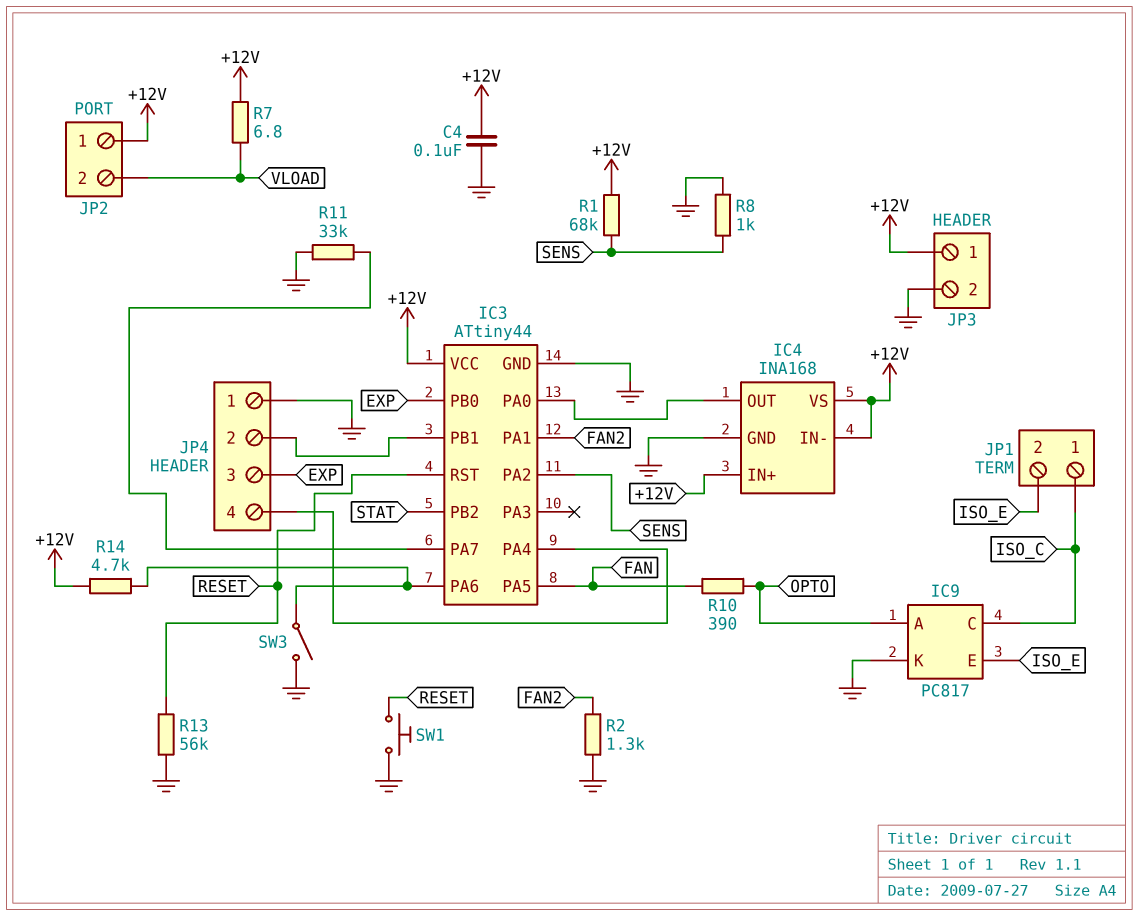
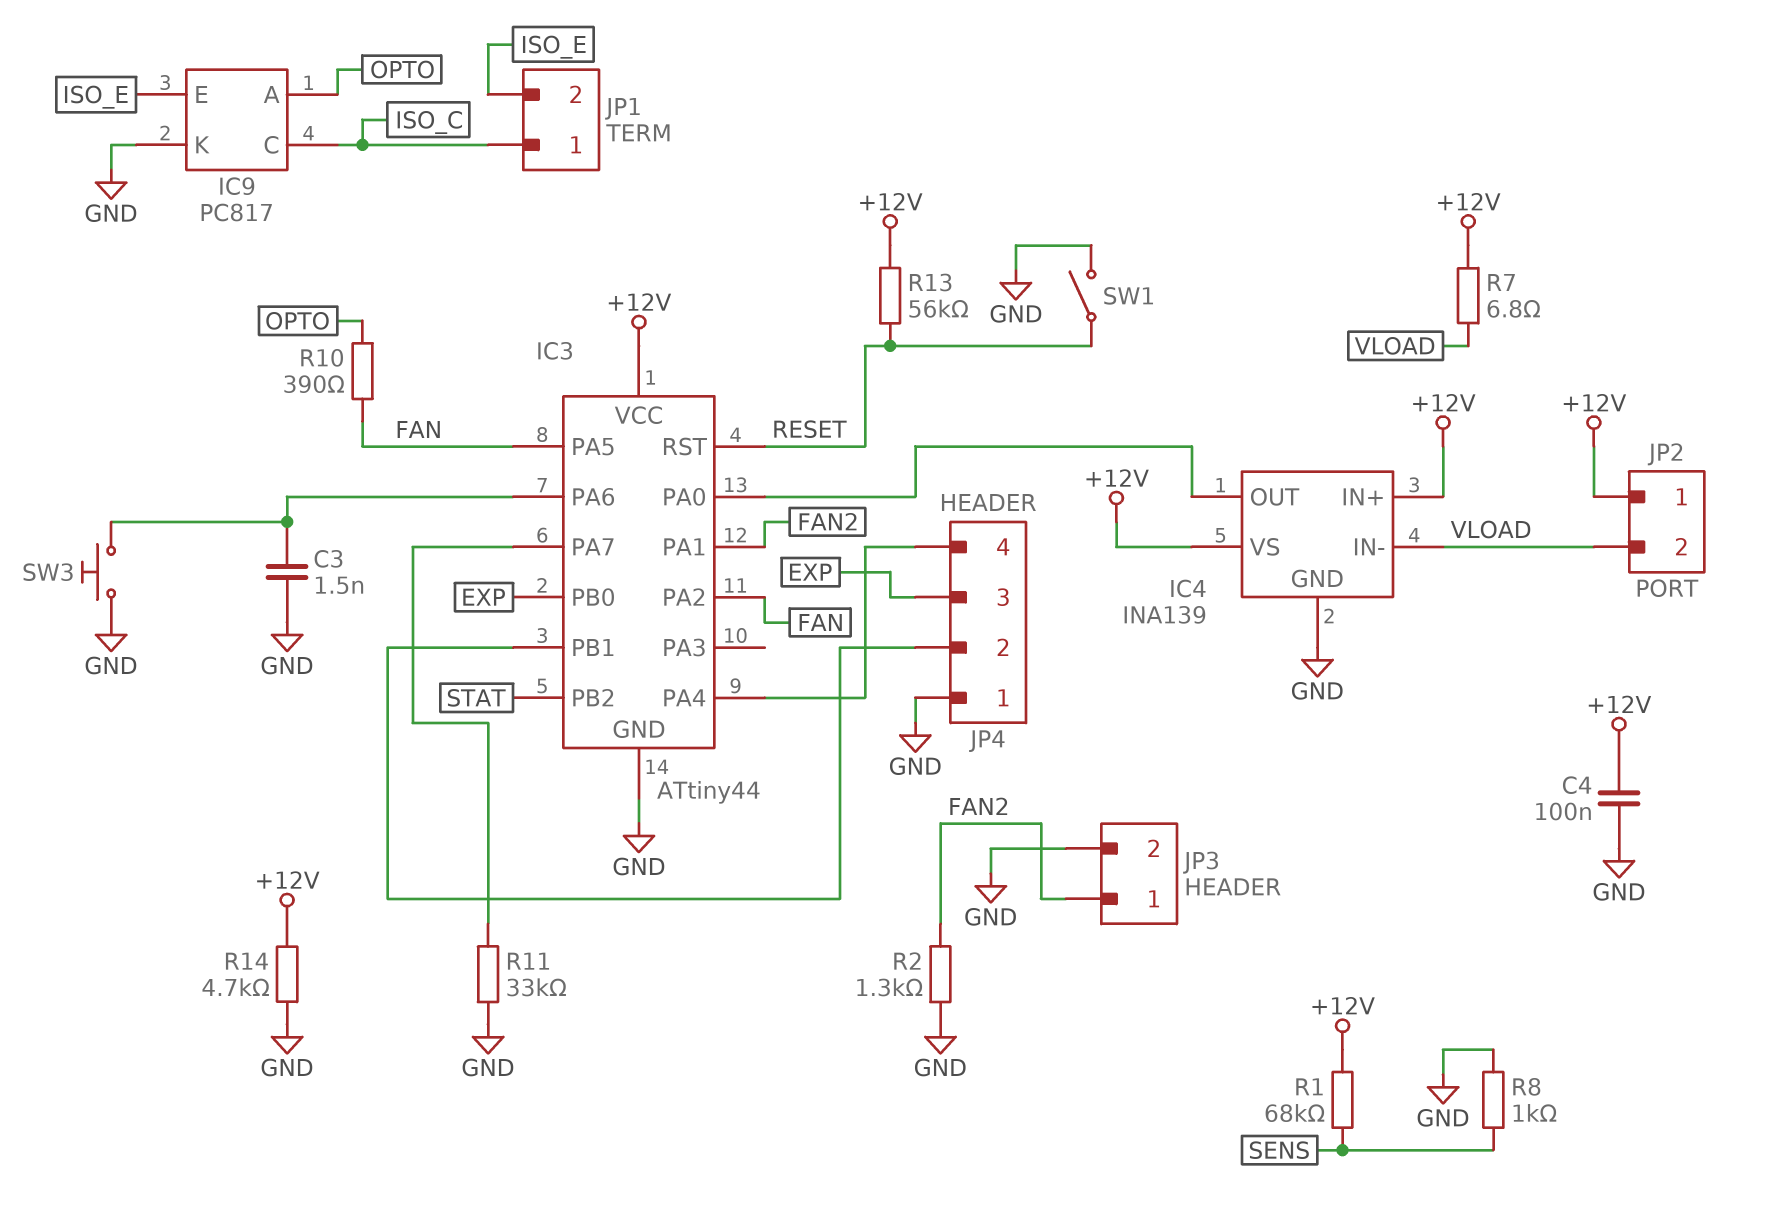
C3: none -> 1.5nF (GND, IC3/PA6)
IC3 pin PA2: SENS -> FAN
IC4: INA168 -> INA139
IC4 pin IN-: +12V -> VLOAD
JP3 pin 1: +12V -> FAN2
R13: 56k (GND, RESET) -> 56k (+12V, RESET)
R14: 4.7k (+12V, IC3/PA6) -> 4.7k (+12V, GND)
SW1: button (GND, RESET) -> switch (GND, RESET)
SW3: switch (GND, IC3/PA6) -> button (GND, IC3/PA6)

